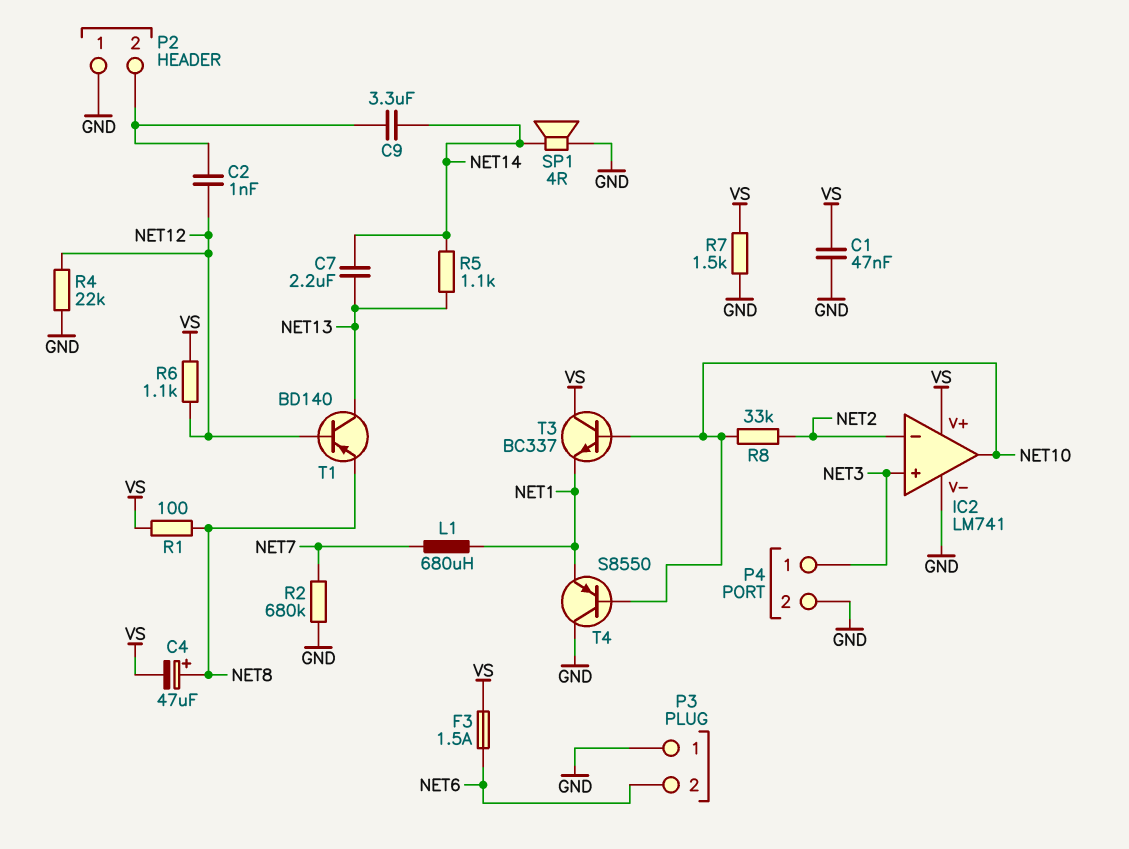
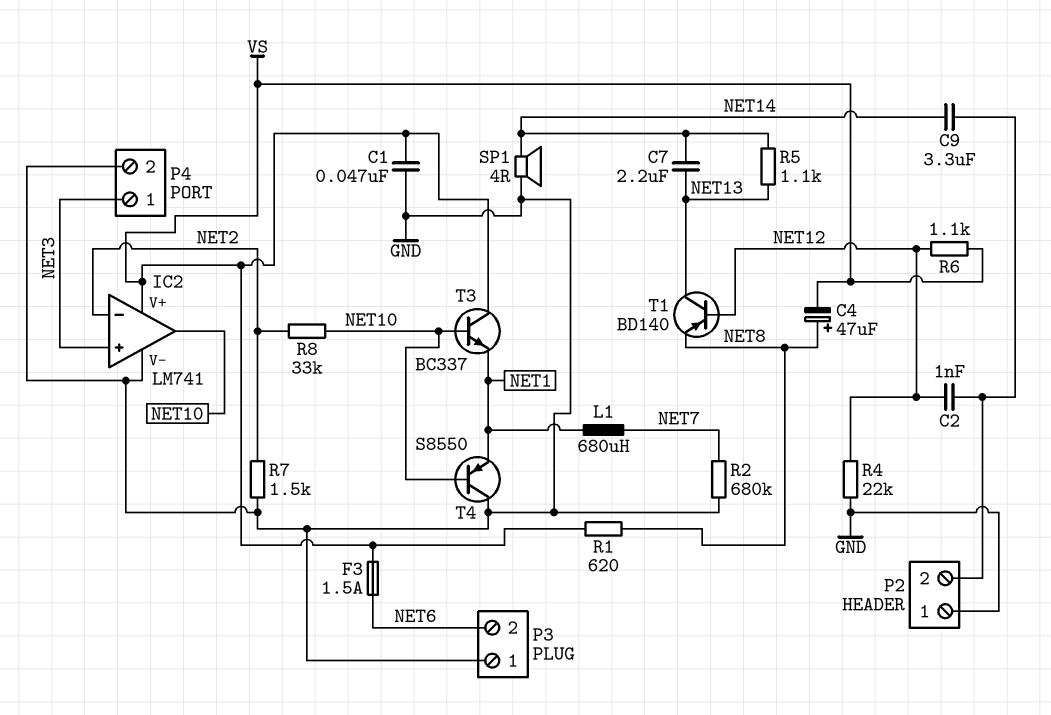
R1: 100 (NET8, VS) -> 620 (NET8, VS)
R7: 1.5k (GND, VS) -> 1.5k (GND, NET2)

